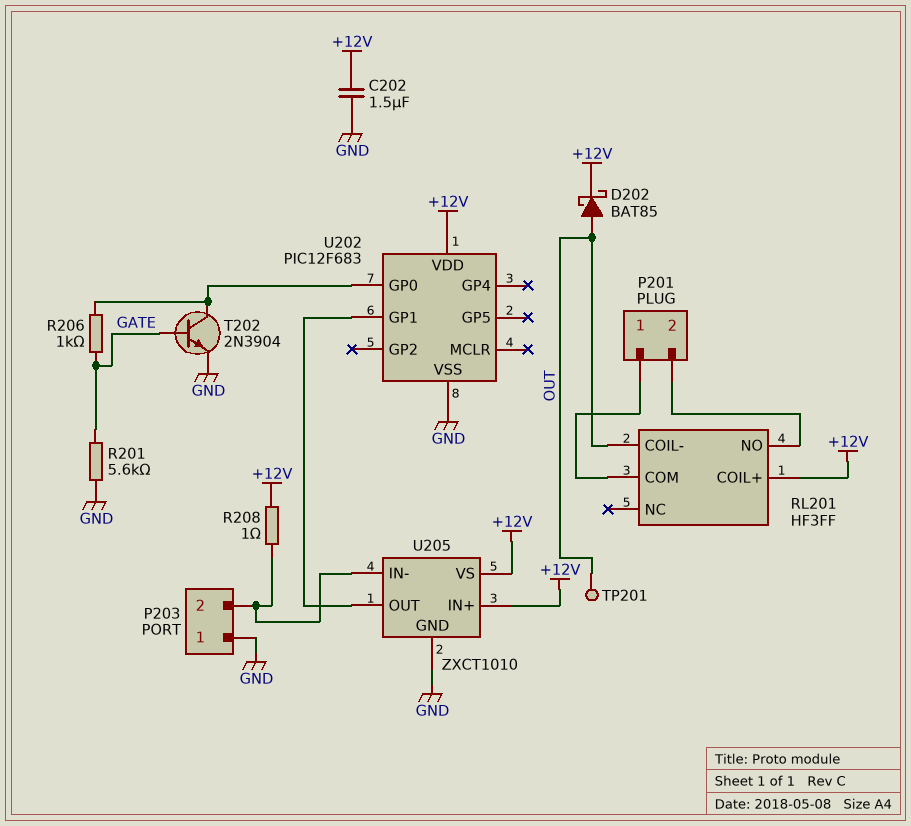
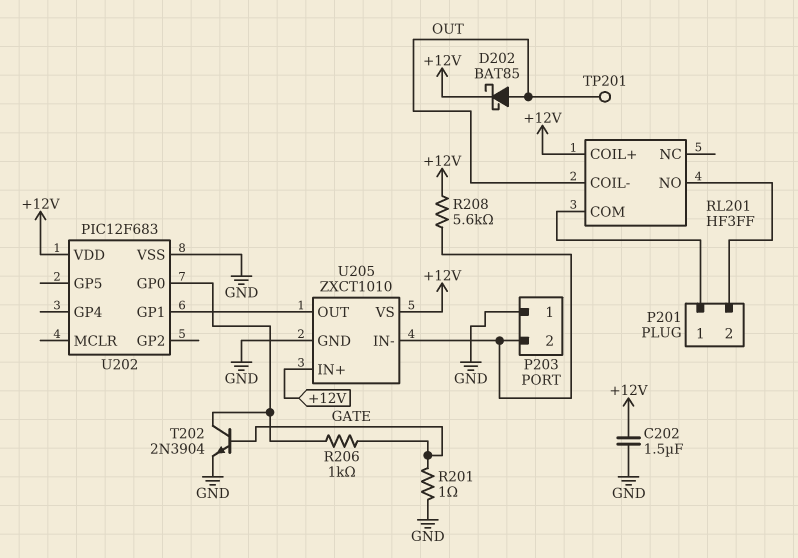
R201: 5.6k (GATE, GND) -> 1 (GATE, GND)
R208: 1 (+12V, P203/2) -> 5.6k (+12V, P203/2)

